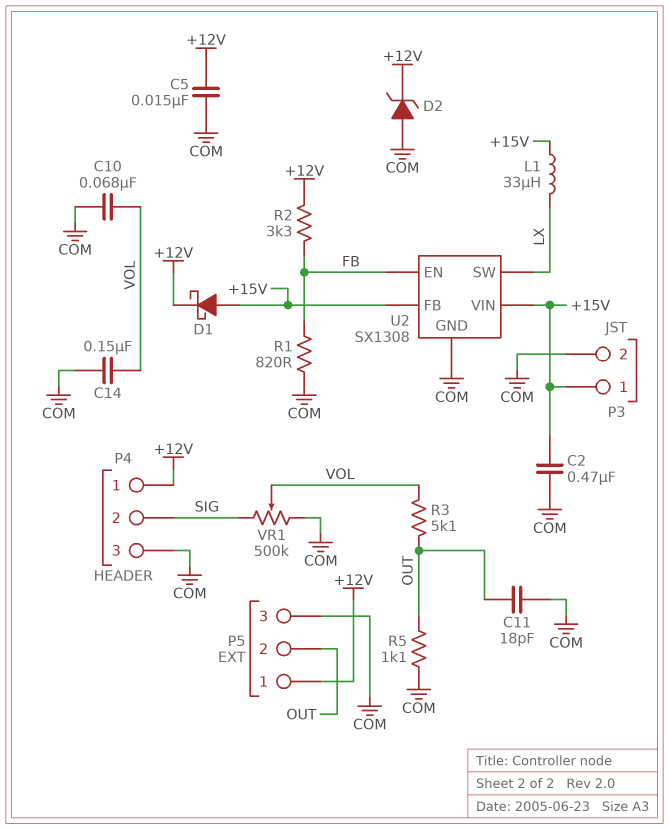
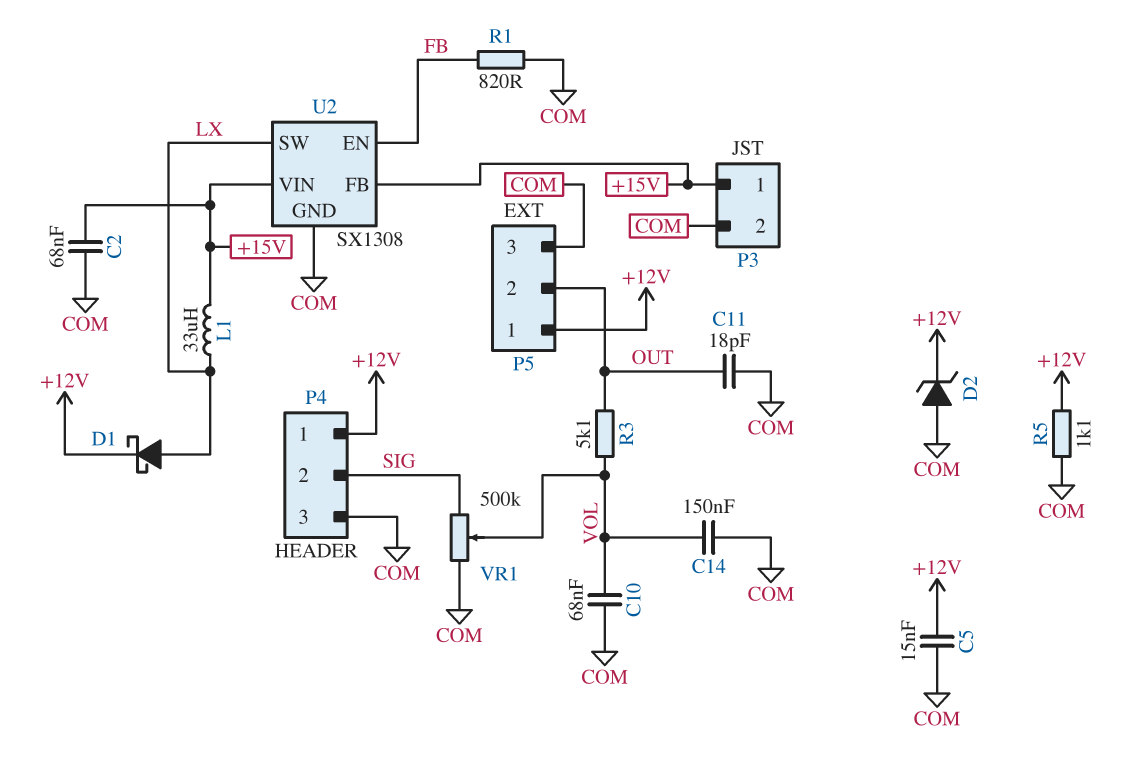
C2: 470nF (+15V, COM) -> 68nF (+15V, COM)
D1: schottky (A +15V, K +12V) -> schottky (A LX, K +12V)
R2: 3.3k (+12V, FB) -> none
R5: 1.1k (COM, OUT) -> 1.1k (+12V, COM)

